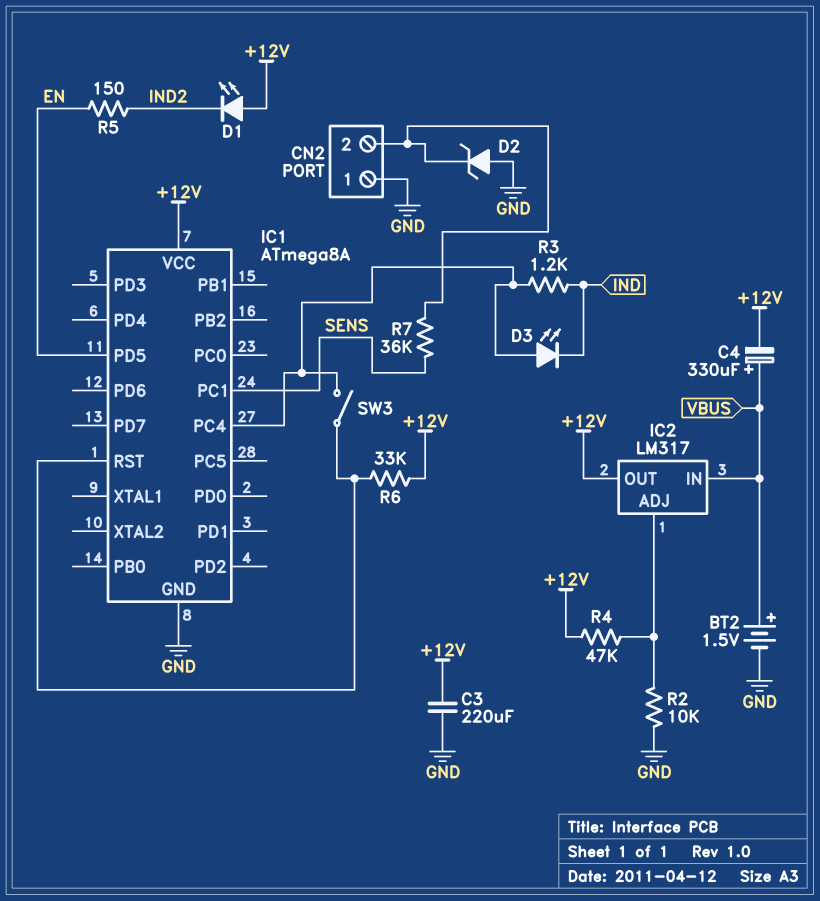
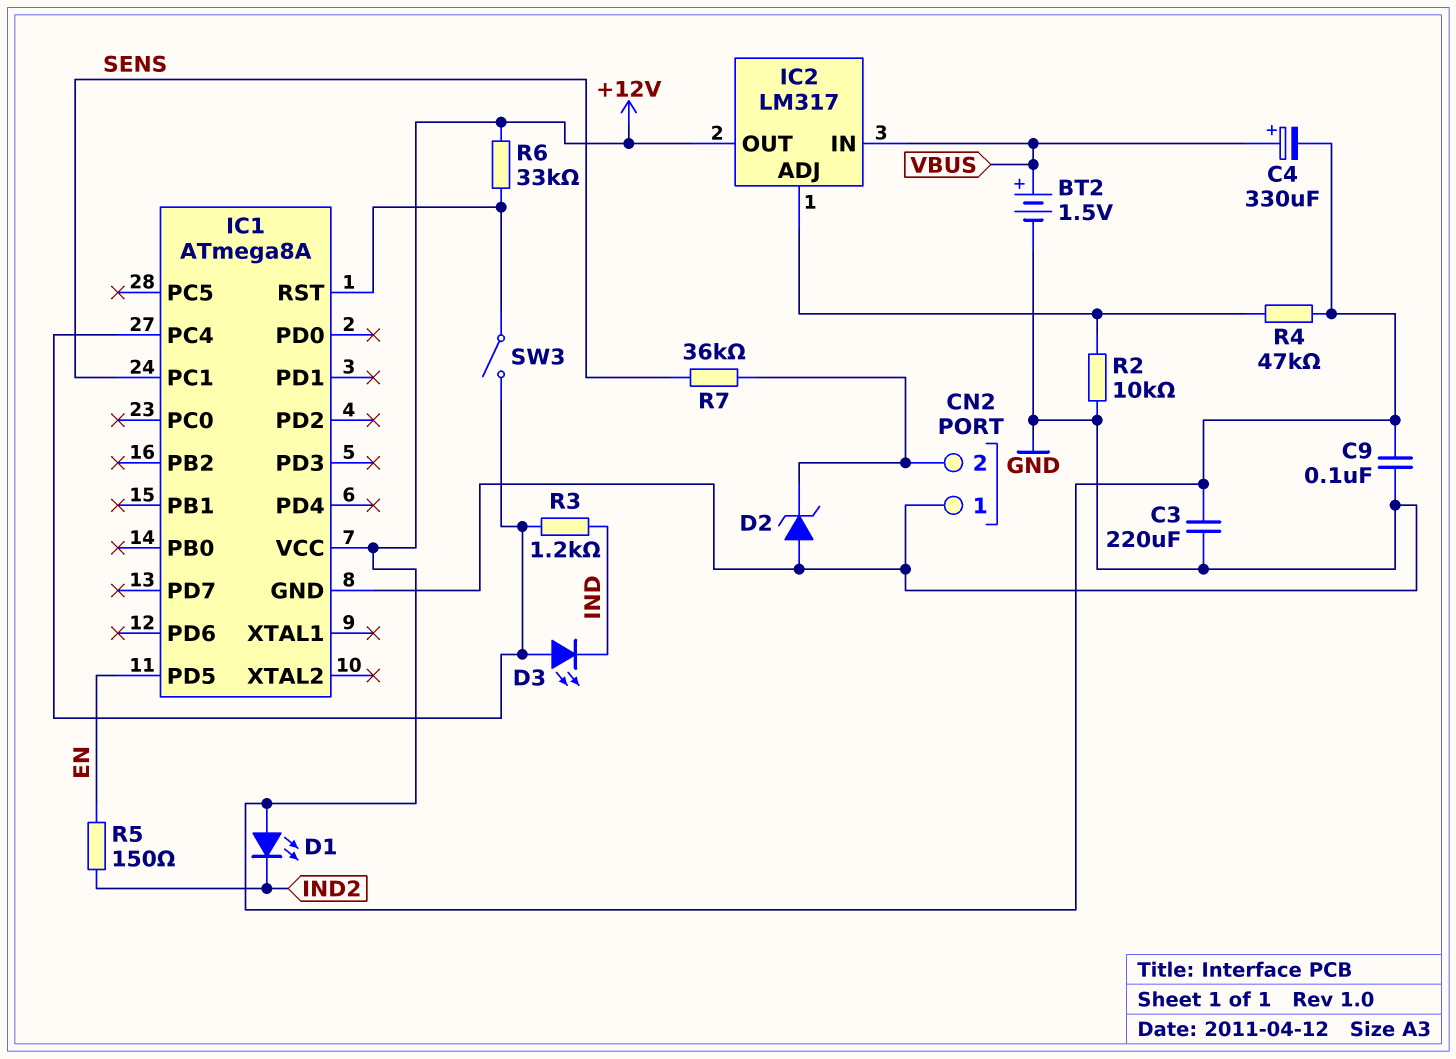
C9: none -> 100nF (+12V, GND)

